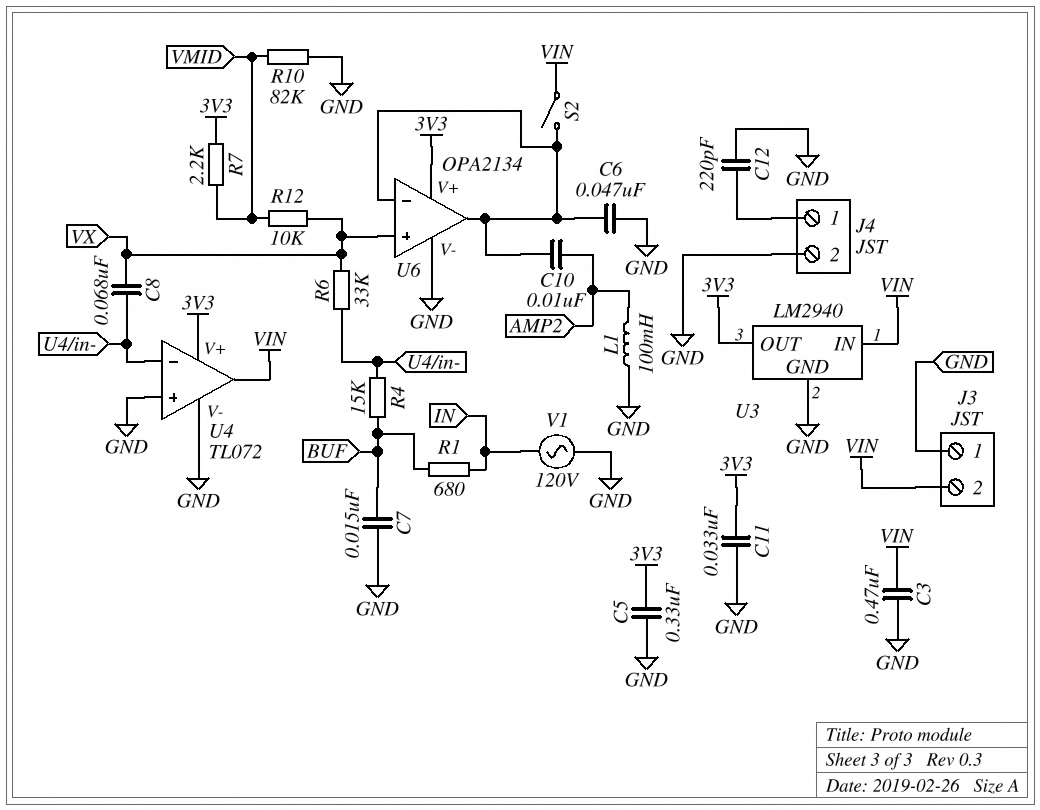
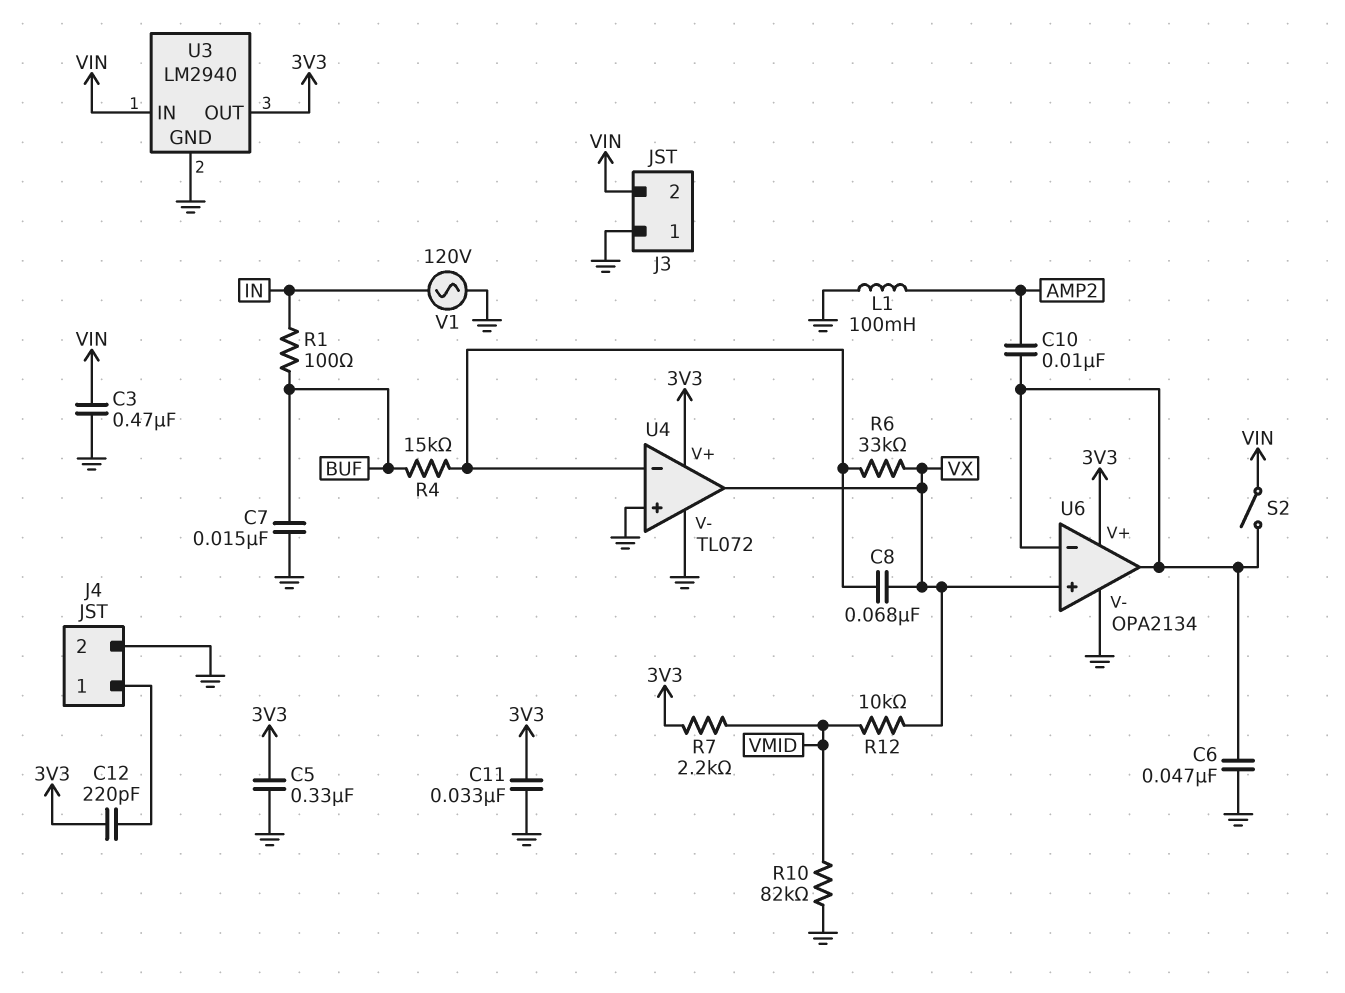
C12: 220pF (GND, J4/1) -> 220pF (3V3, J4/1)
R1: 680 (BUF, IN) -> 100 (BUF, IN)
U4 pin out: VIN -> VX

